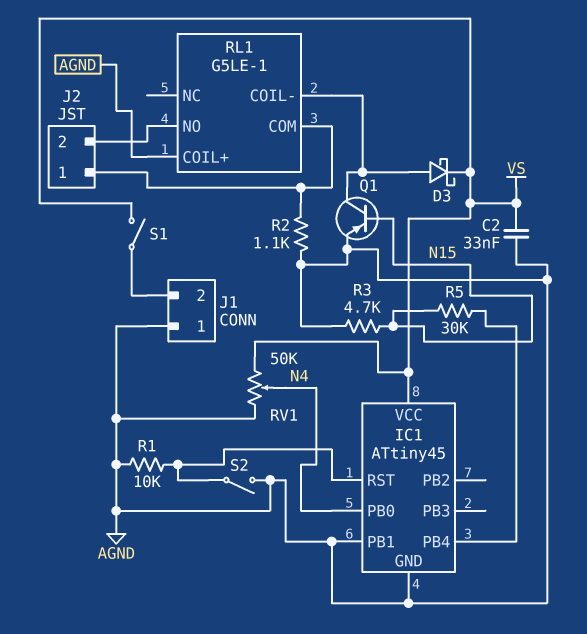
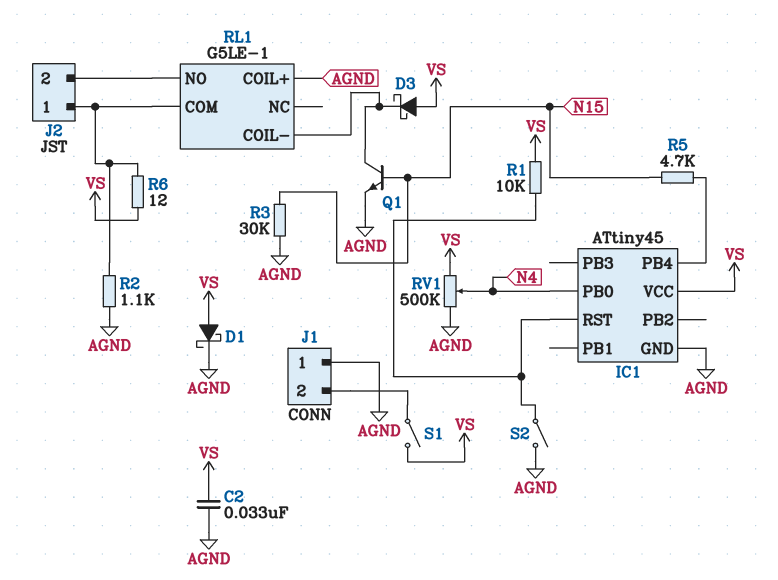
D1: none -> schottky (A VS, K AGND)
D3: schottky (A RL1/COIL-, K VS) -> schottky (A VS, K RL1/COIL-)
IC1 pin PB1: AGND -> none
Q1: PNP (B N15, C RL1/COIL-, E AGND) -> NPN (B N15, C RL1/COIL-, E AGND)
R1: 10k (AGND, IC1/RST) -> 10k (IC1/RST, VS)
R3: 4.7k (AGND, N15) -> 30k (AGND, N15)
R5: 30k (IC1/PB4, N15) -> 4.7k (IC1/PB4, N15)
R6: none -> 12 (J2/1, VS)
RV1: 50k (AGND, VS, wiper N4) -> 500k (AGND, VS, wiper N4)

